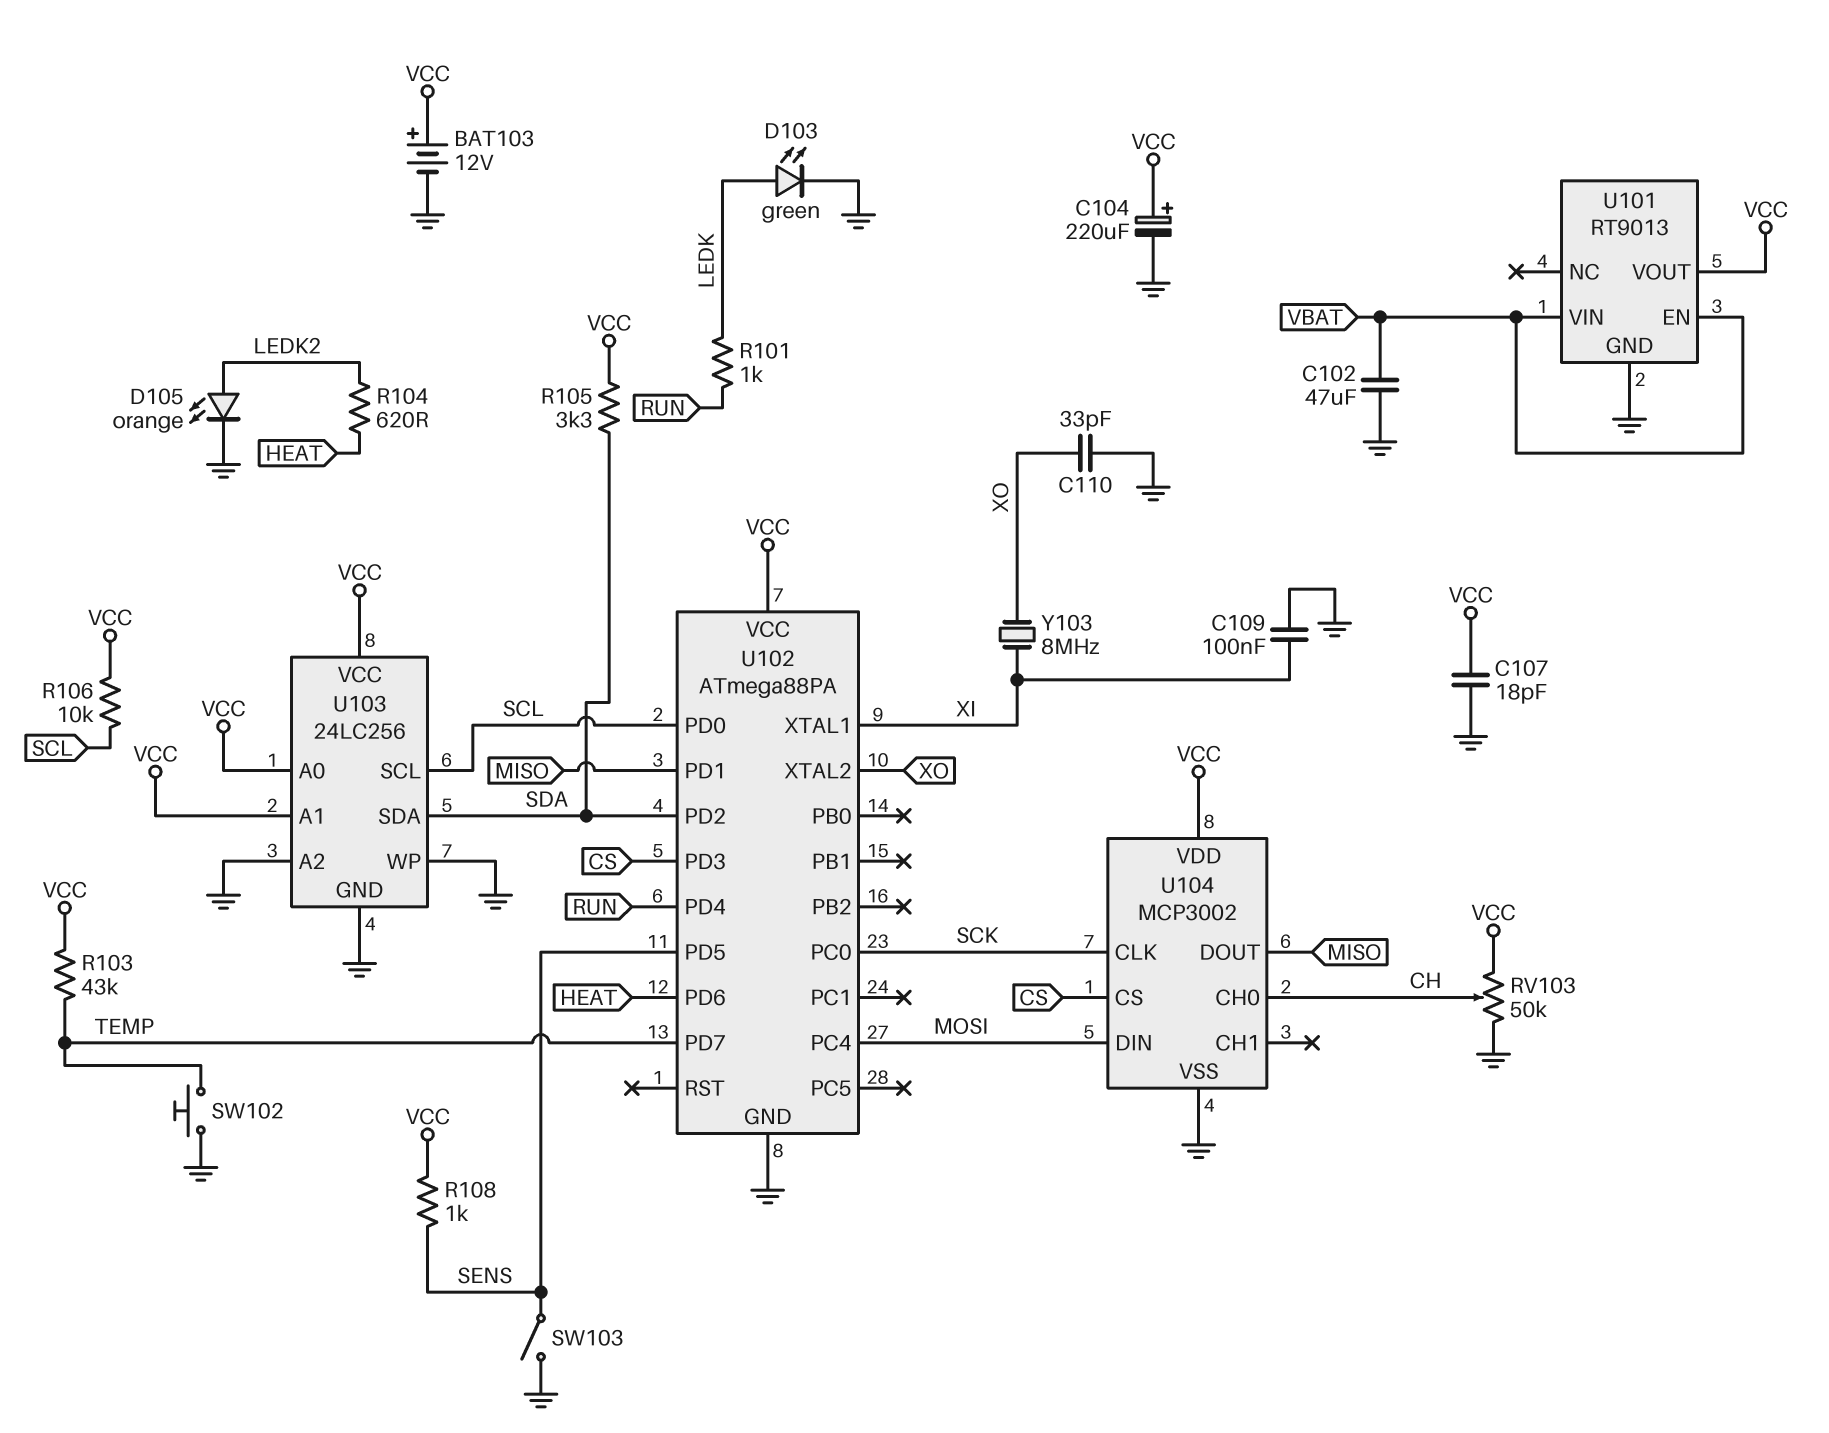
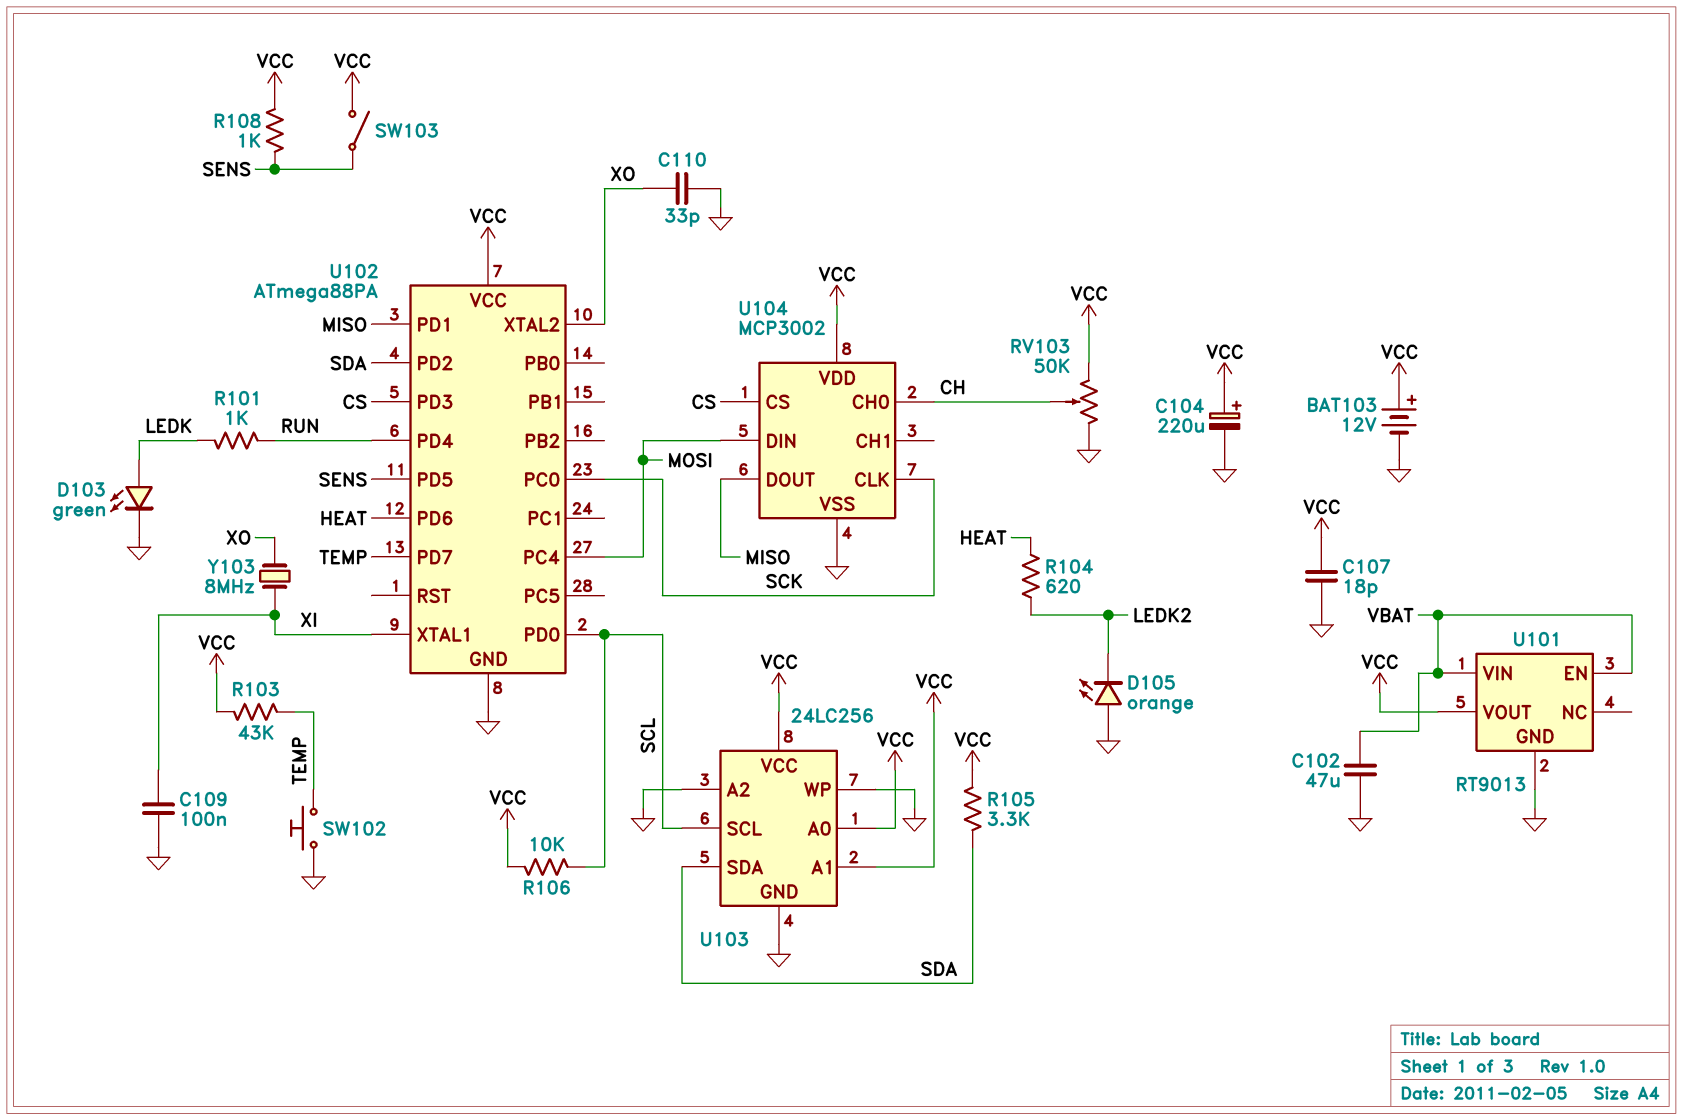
D105: LED orange (A LEDK2, K GND) -> LED orange (A GND, K LEDK2)
SW103: switch (GND, SENS) -> switch (SENS, VCC)

